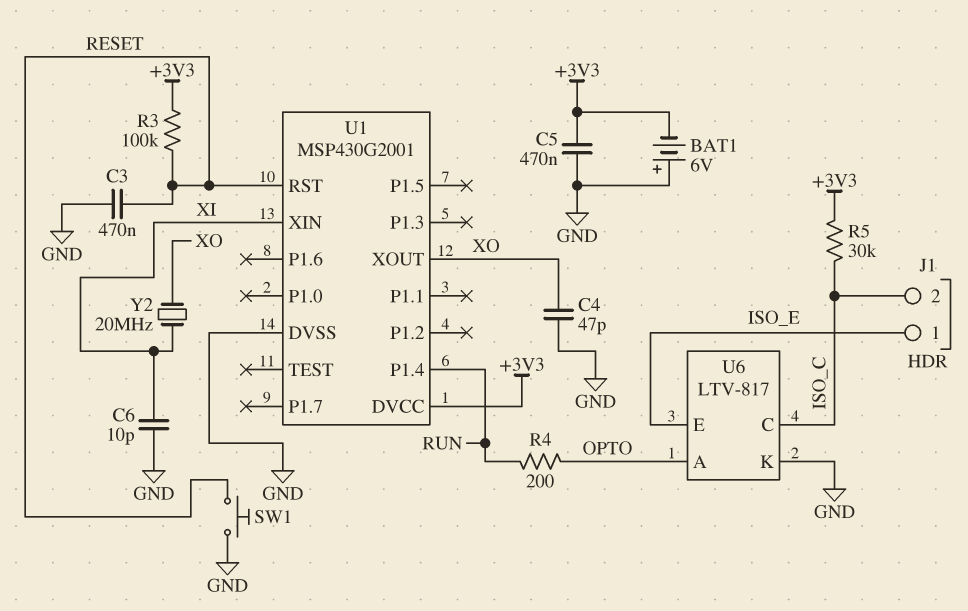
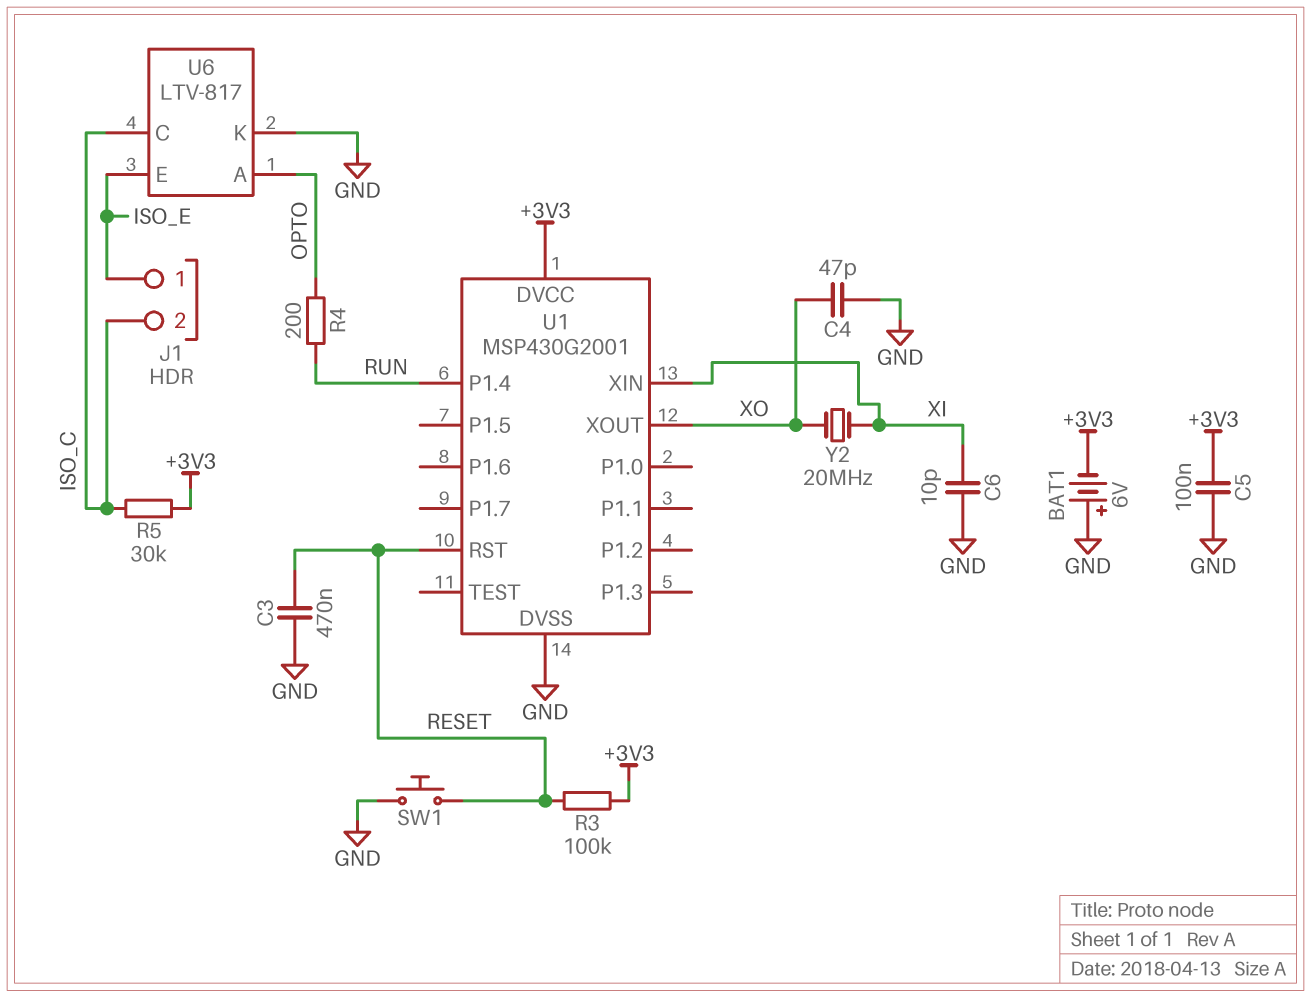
C5: 470nF (+3V3, GND) -> 100nF (+3V3, GND)

